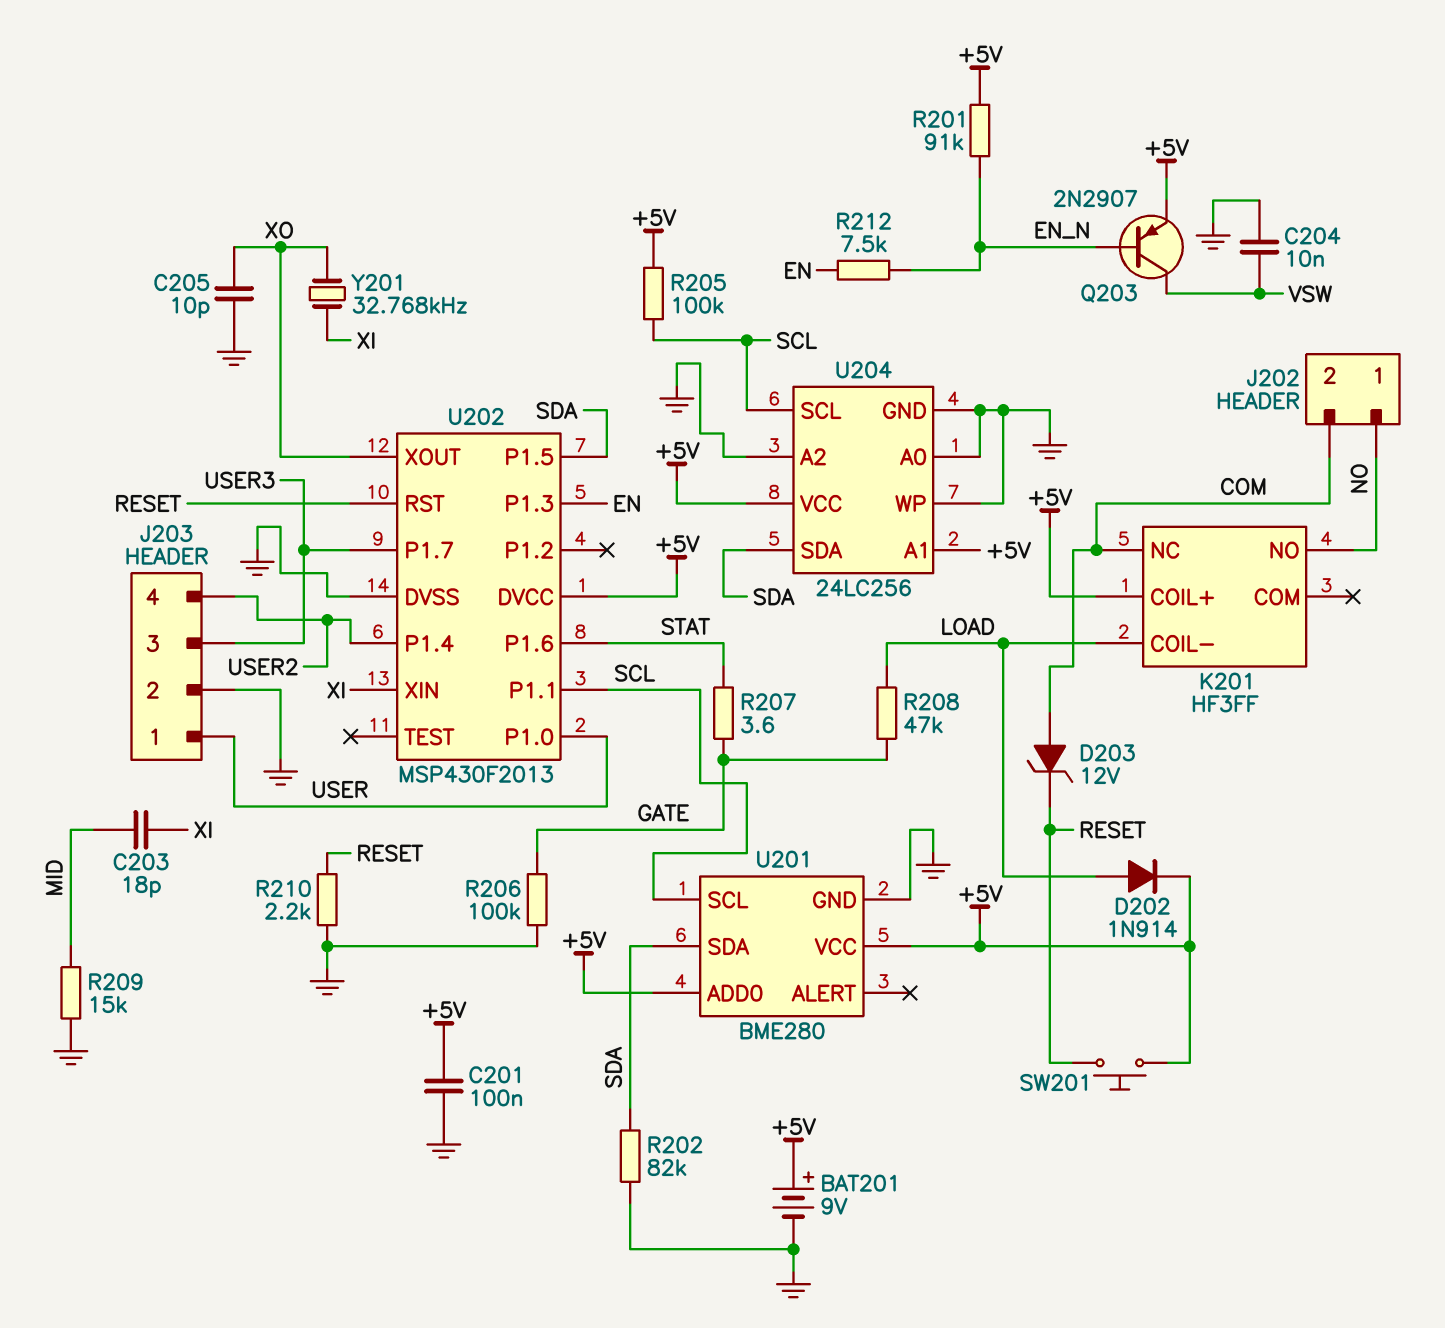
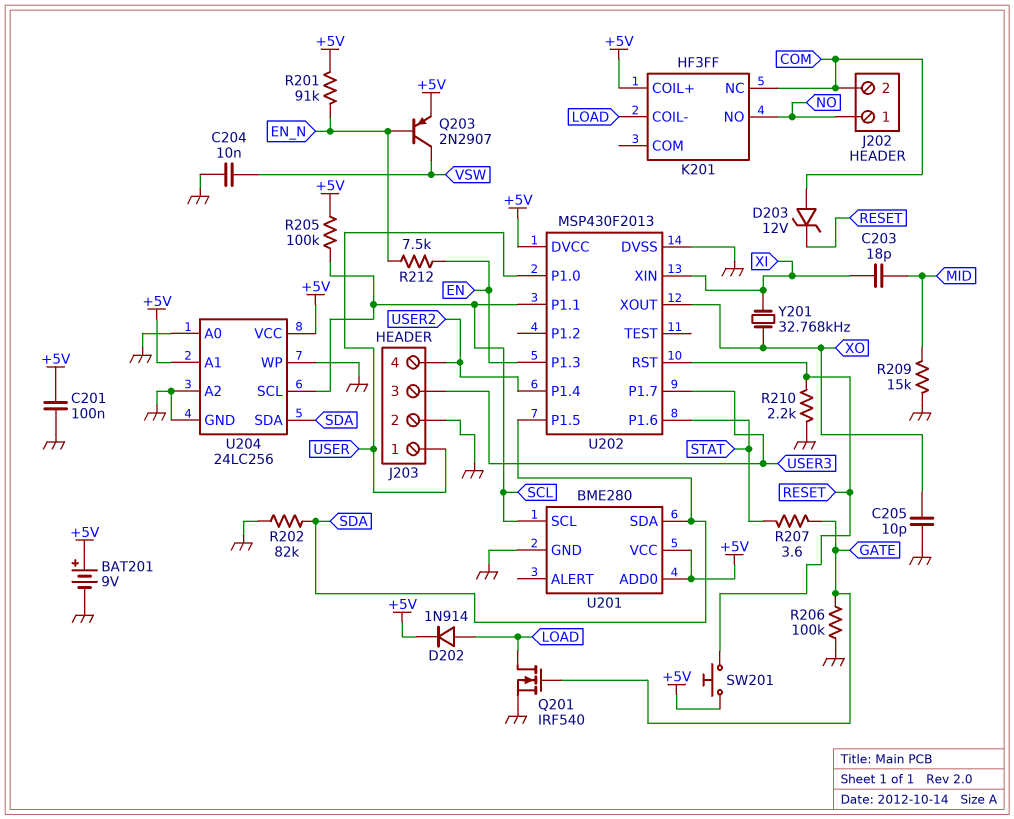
Q201: none -> NMOS IRF540 (G GATE, D LOAD, S GND)
R208: 47k (GATE, LOAD) -> none

